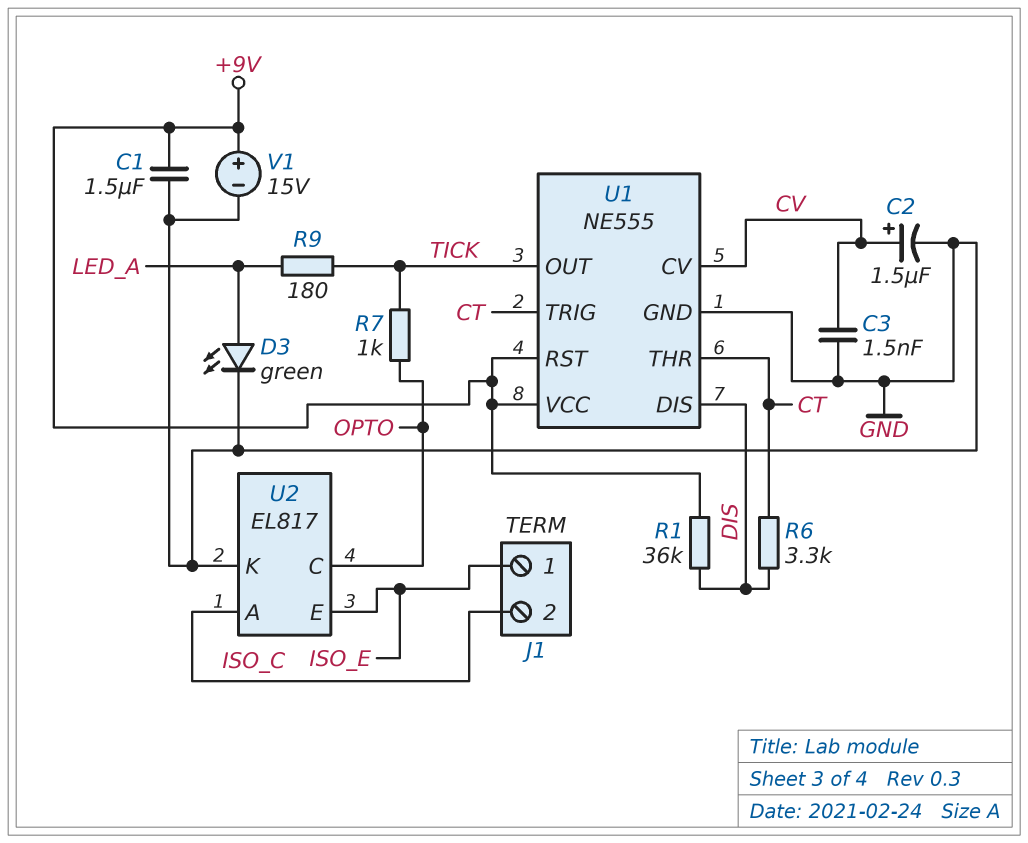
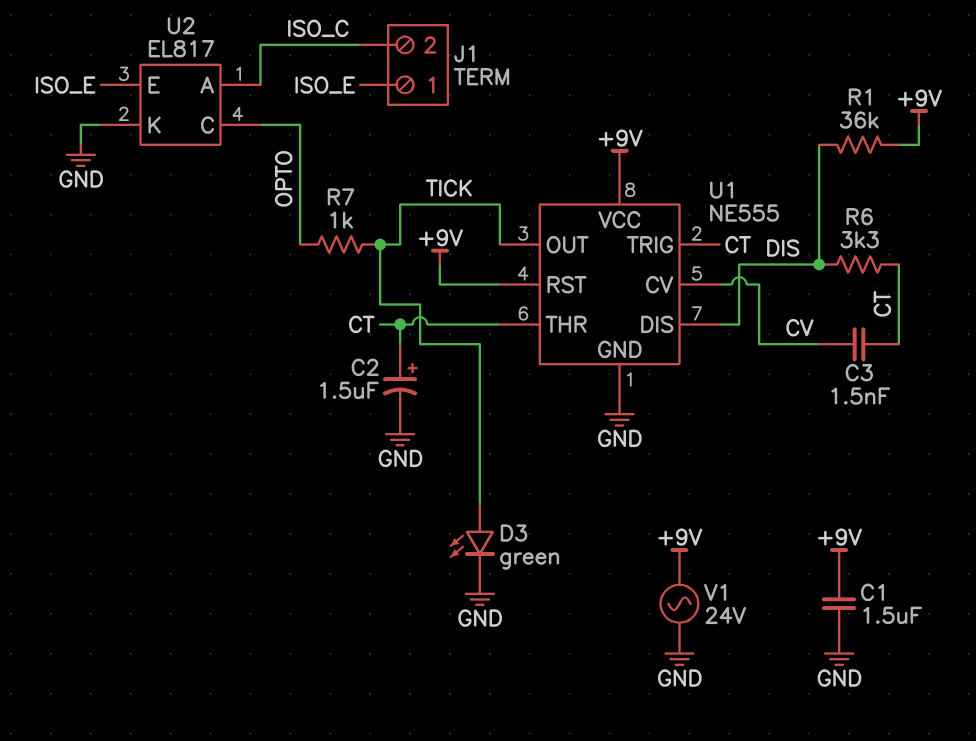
C2: 1.5uF (plus CV, minus GND) -> 1.5uF (plus CT, minus GND)
C3: 1.5nF (CV, GND) -> 1.5nF (CT, CV)
D3: LED green (A LED_A, K GND) -> LED green (A TICK, K GND)
R9: 180 (LED_A, TICK) -> none
V1: 15V (plus +9V, minus GND) -> AC 24V (+9V, GND)

